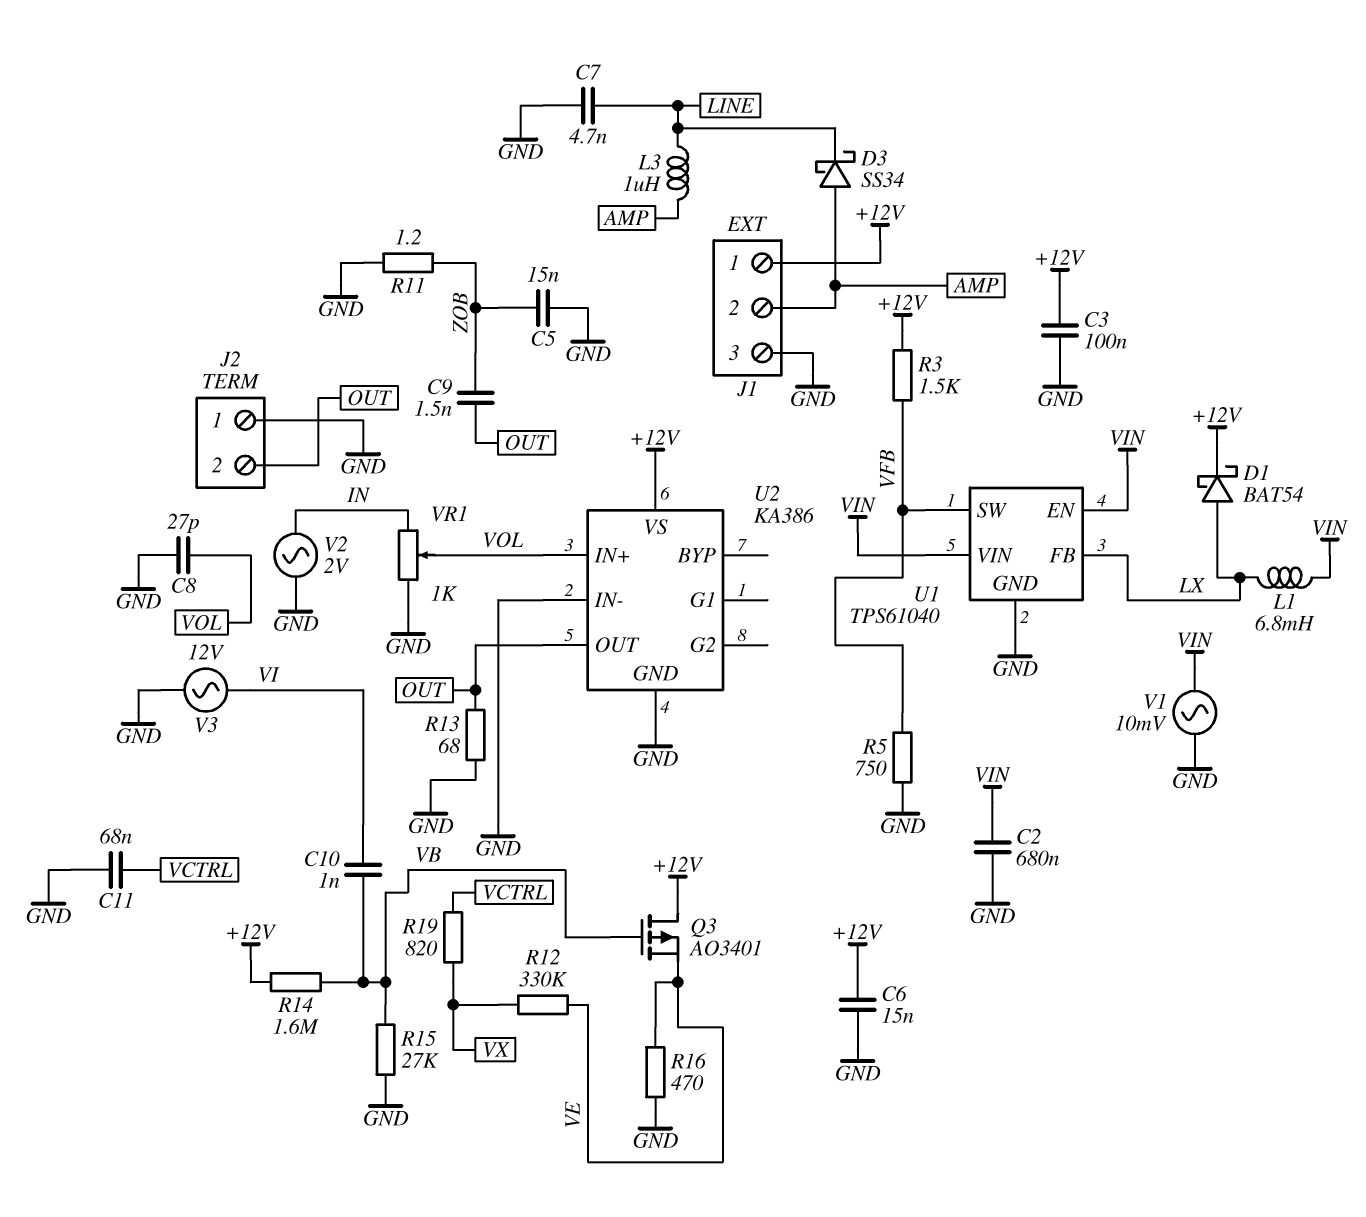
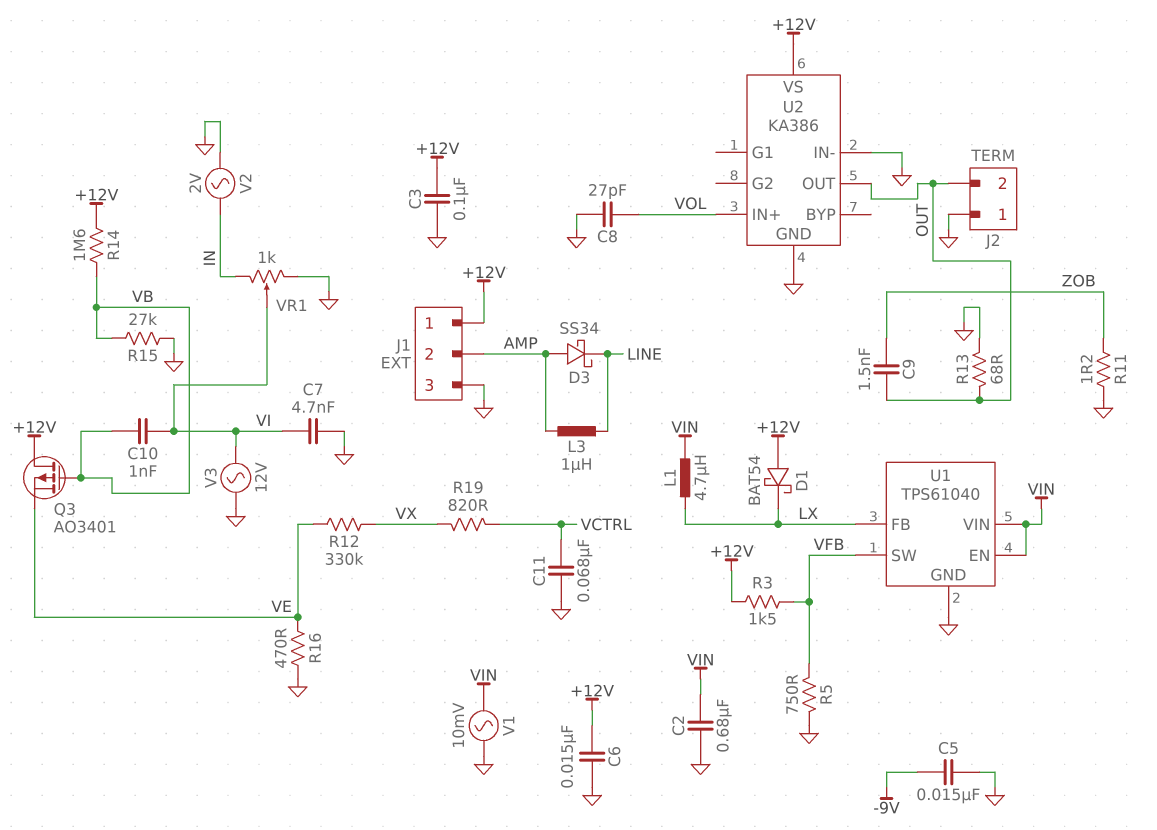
C5: 15nF (GND, ZOB) -> 15nF (-9V, GND)
C7: 4.7nF (GND, LINE) -> 4.7nF (GND, VI)
D1: schottky BAT54 (A LX, K +12V) -> schottky BAT54 (A +12V, K LX)
L1: 6.8mH (LX, VIN) -> 4.7uH (LX, VIN)
VR1: 1k (GND, IN, wiper VOL) -> 1k (GND, IN, wiper VI)

